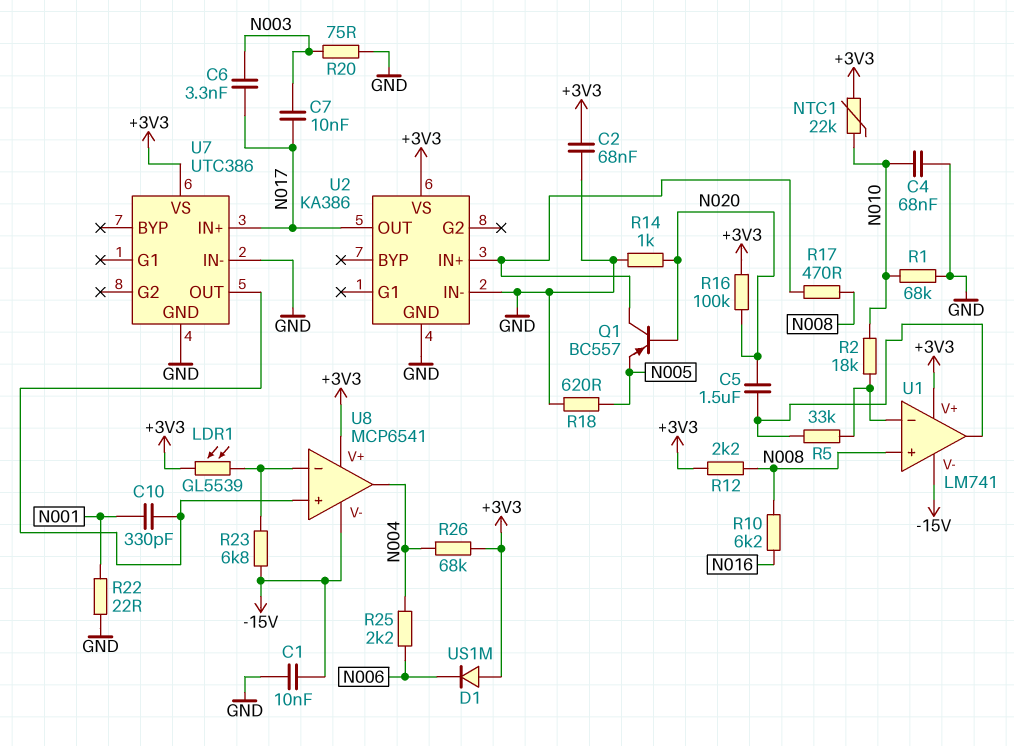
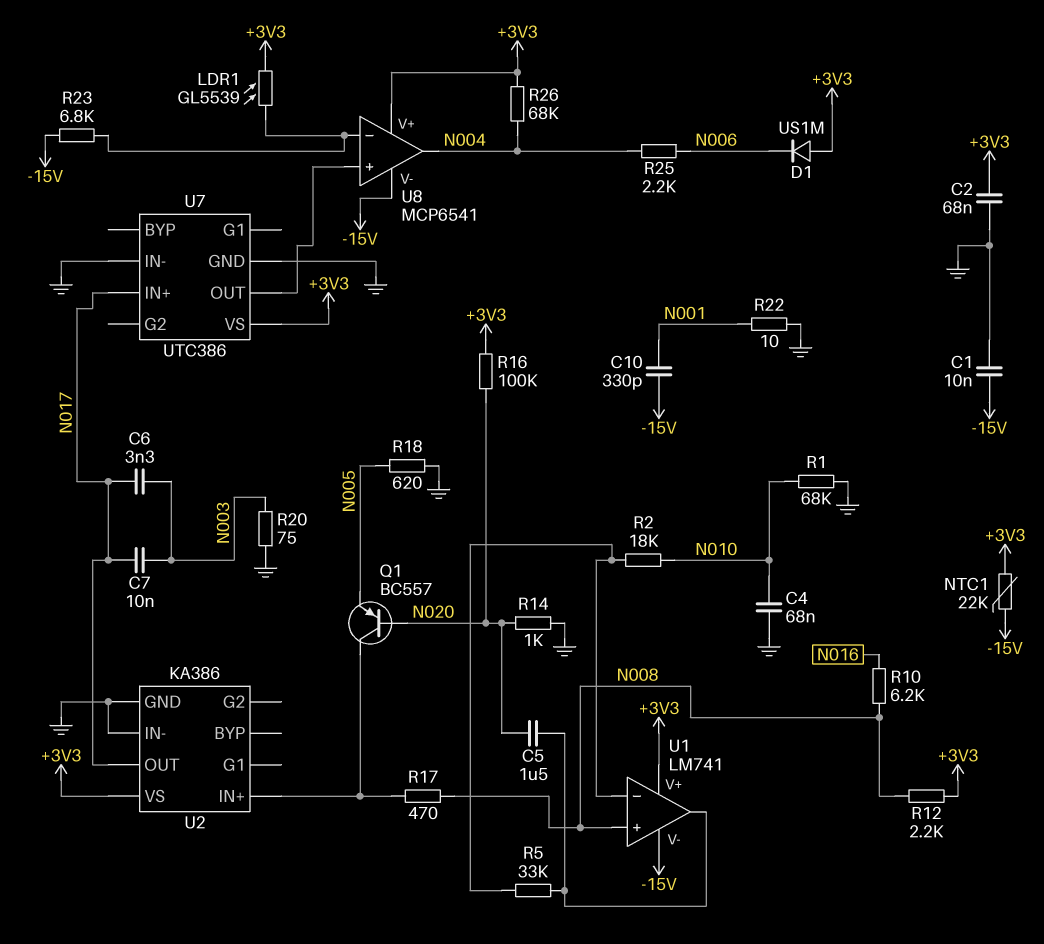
C10: 330pF (N001, U7/OUT) -> 330pF (-15V, N001)
NTC1: 22k (+3V3, N010) -> 22k (+3V3, -15V)
R22: 22 (GND, N001) -> 10 (GND, N001)

